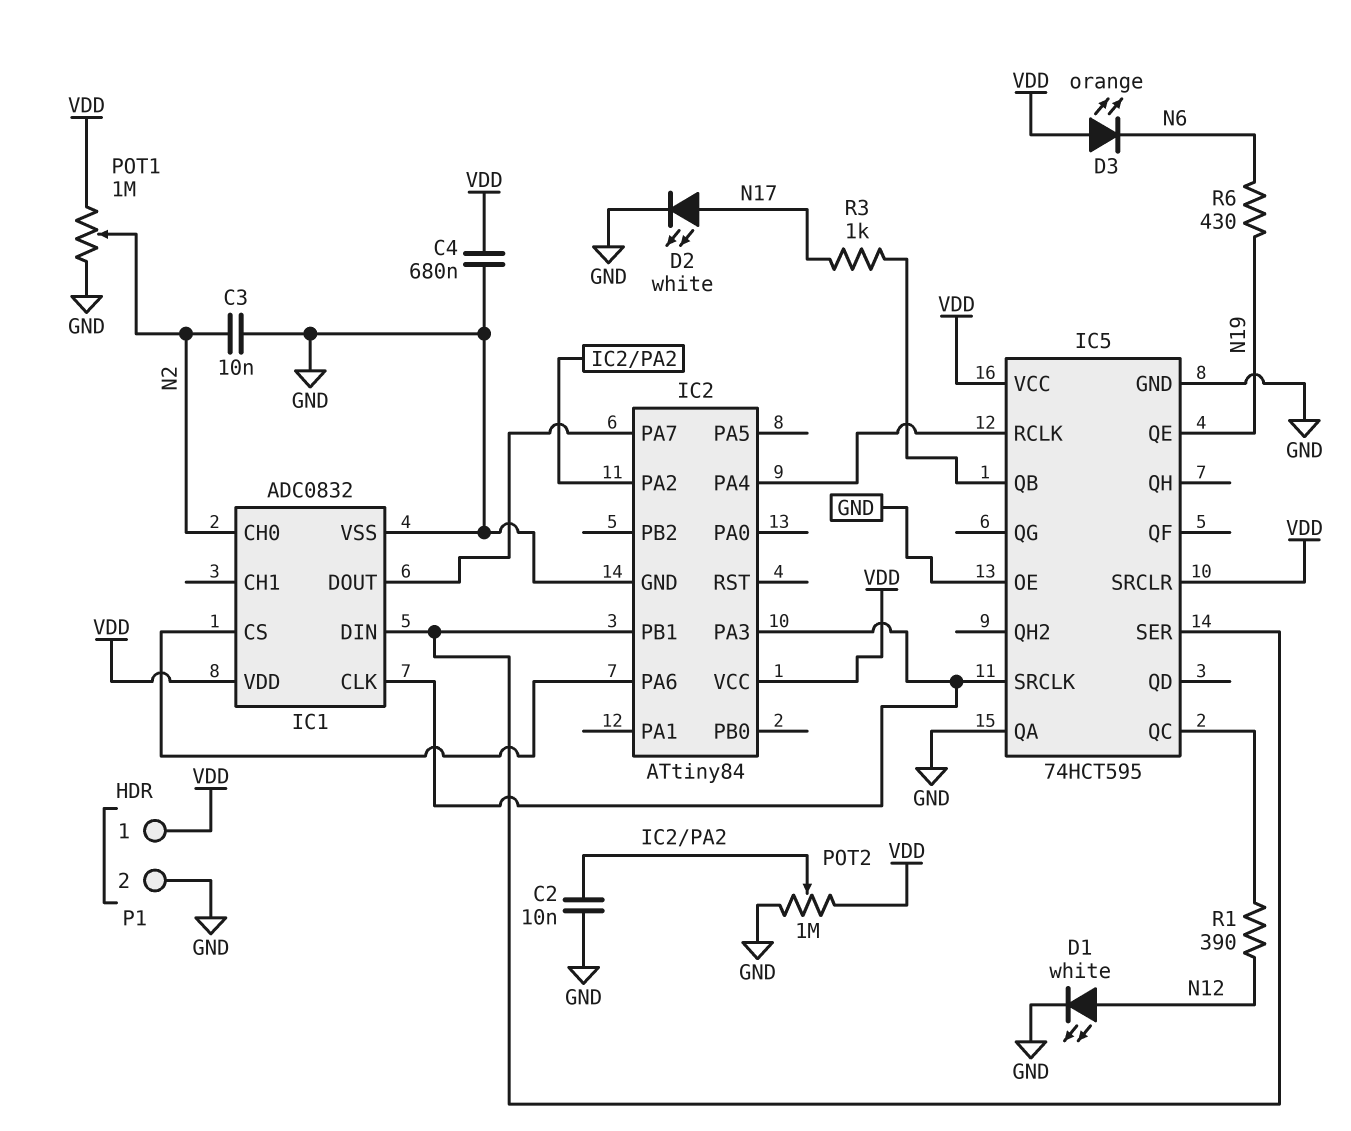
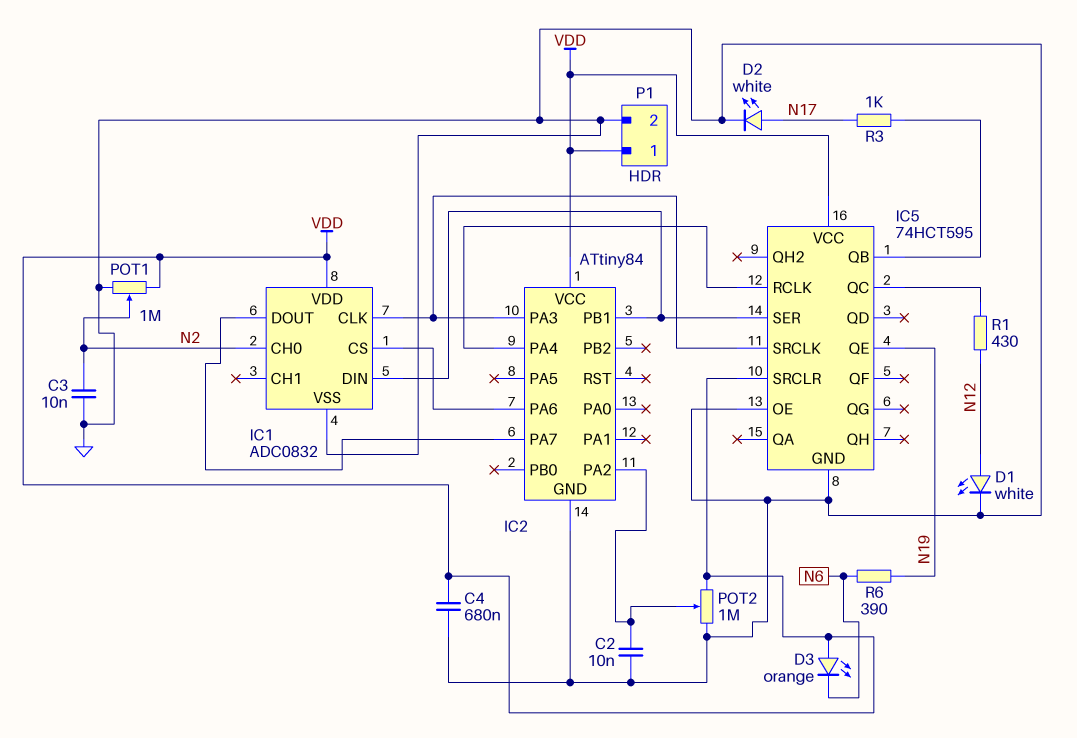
IC5 pin QA: GND -> none
R1: 390 (IC5/QC, N12) -> 430 (IC5/QC, N12)
R6: 430 (N6, N19) -> 390 (N6, N19)

